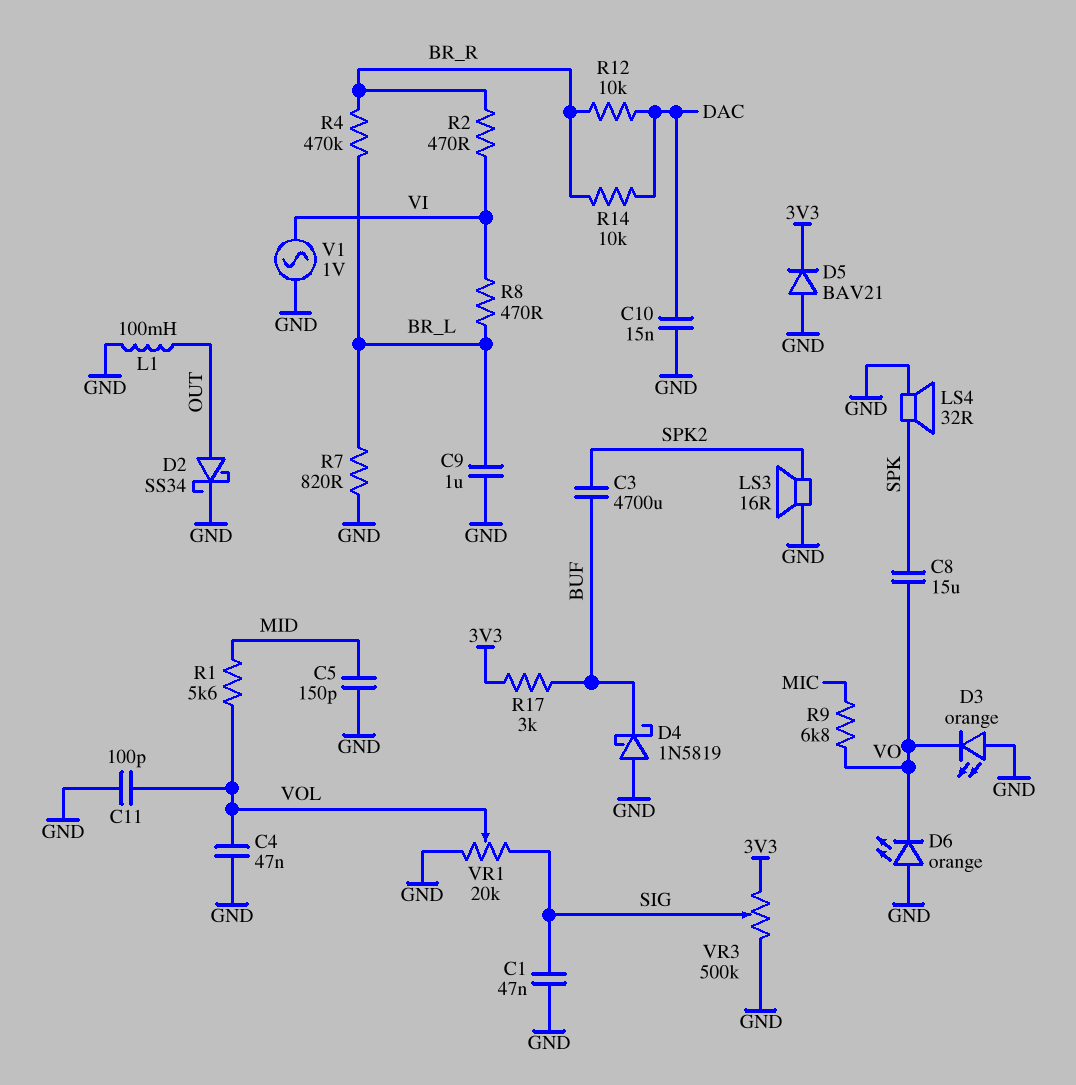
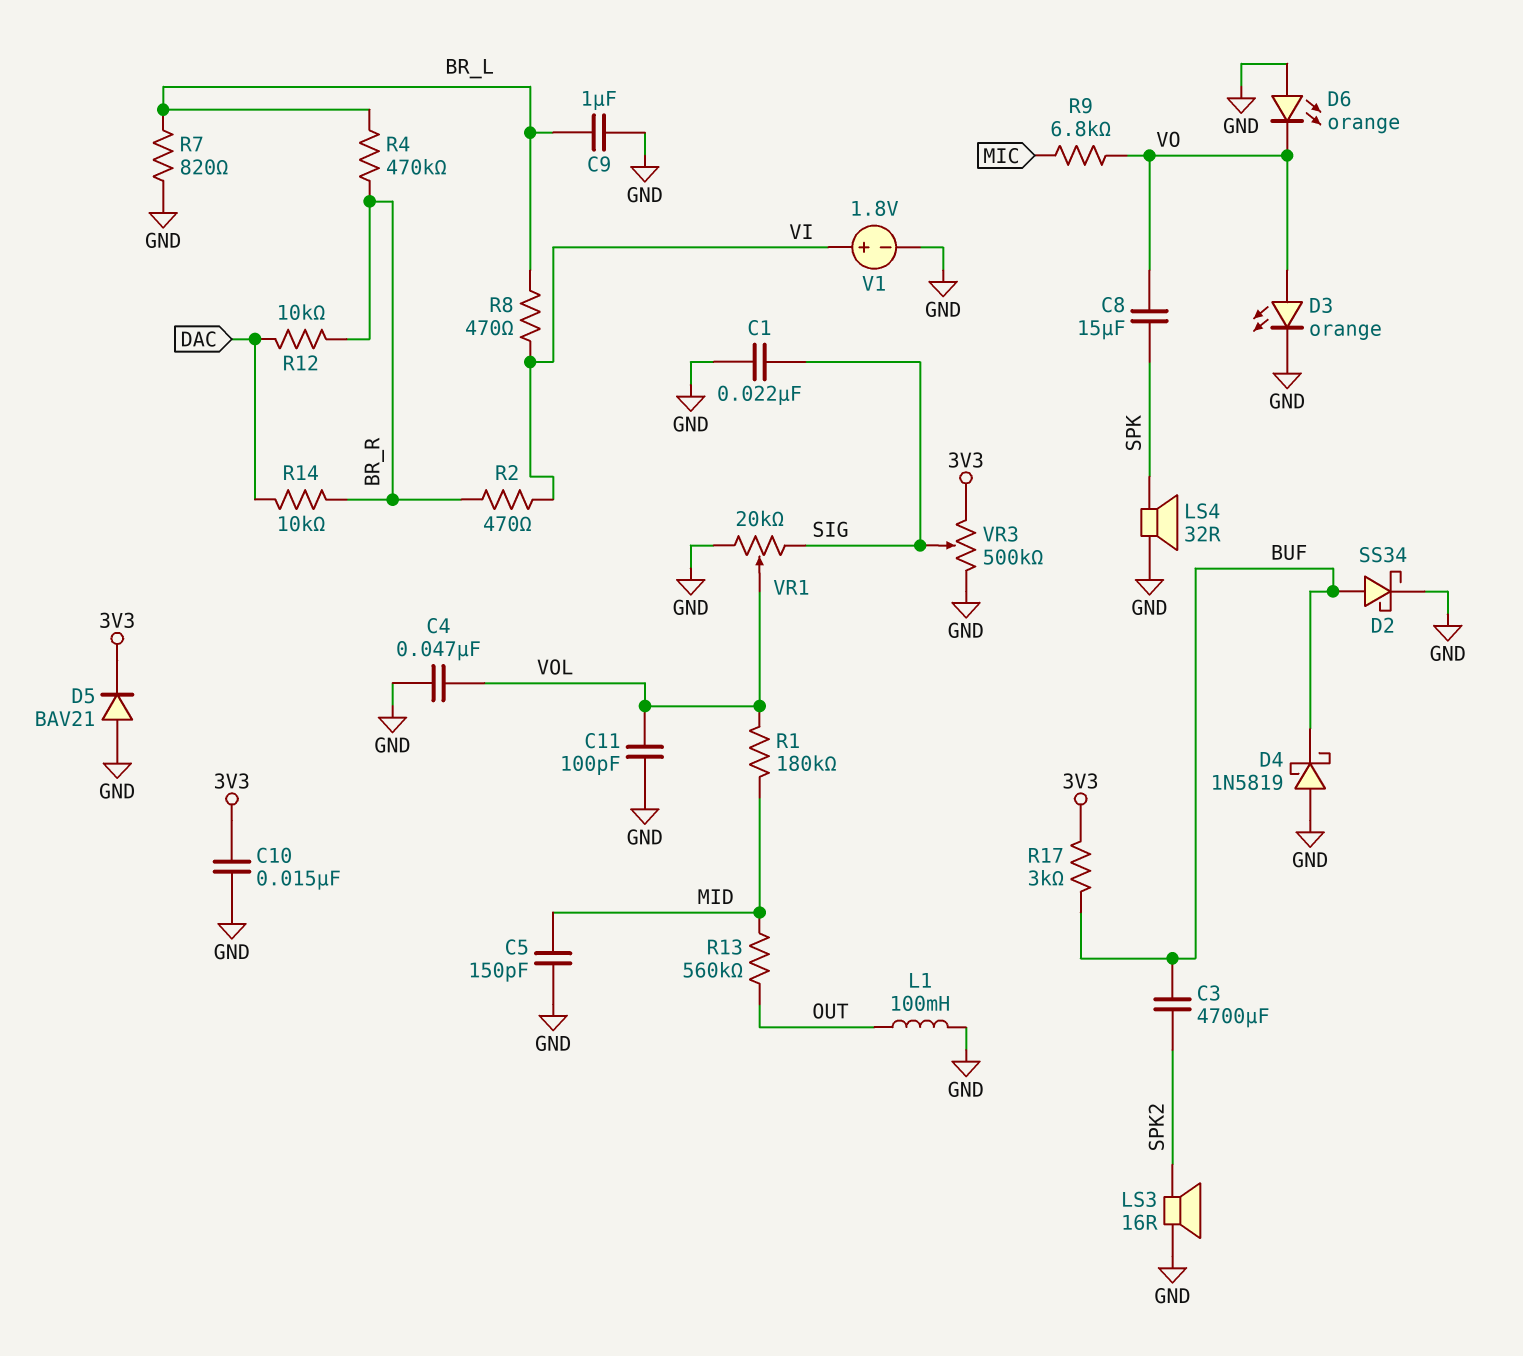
C1: 47nF (GND, SIG) -> 22nF (GND, SIG)
C10: 15nF (DAC, GND) -> 15nF (3V3, GND)
D2: schottky SS34 (A OUT, K GND) -> schottky SS34 (A BUF, K GND)
D3: LED orange (A GND, K VO) -> LED orange (A VO, K GND)
R1: 5.6k (MID, VOL) -> 180k (MID, VOL)
R13: none -> 560k (MID, OUT)
V1: AC 1V (GND, VI) -> 1.8V (plus VI, minus GND)

